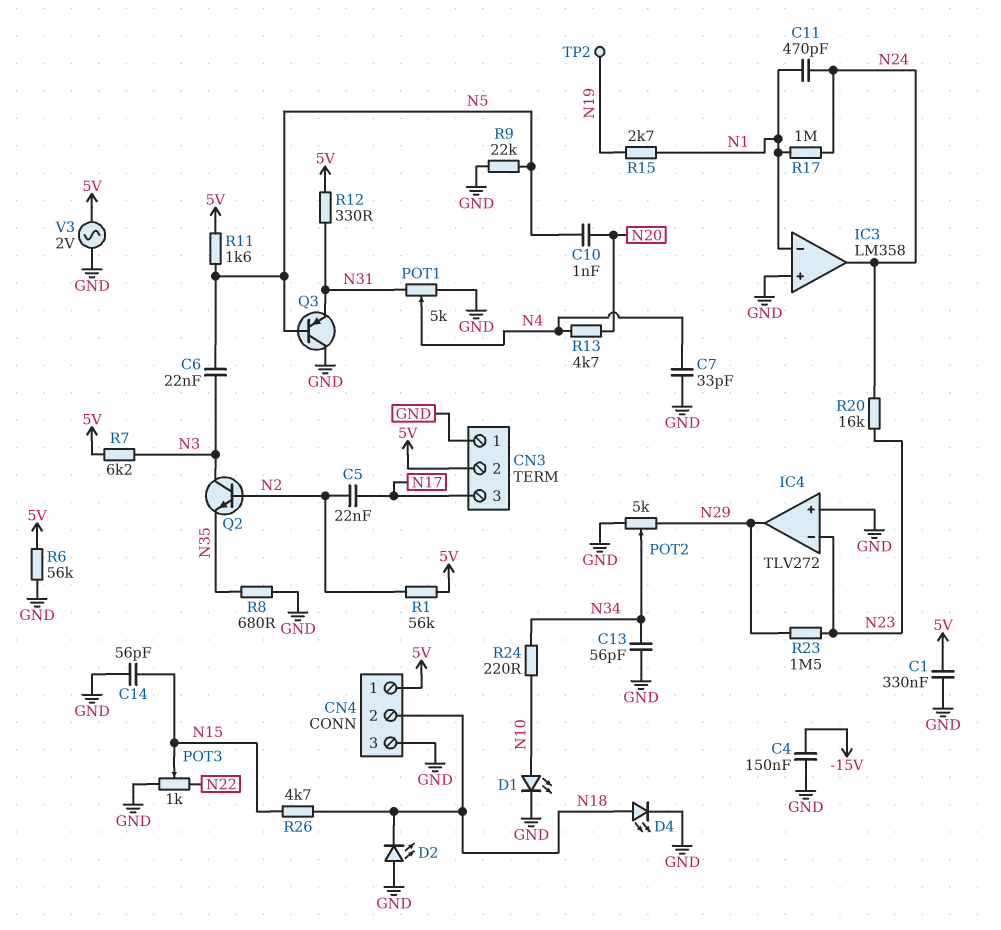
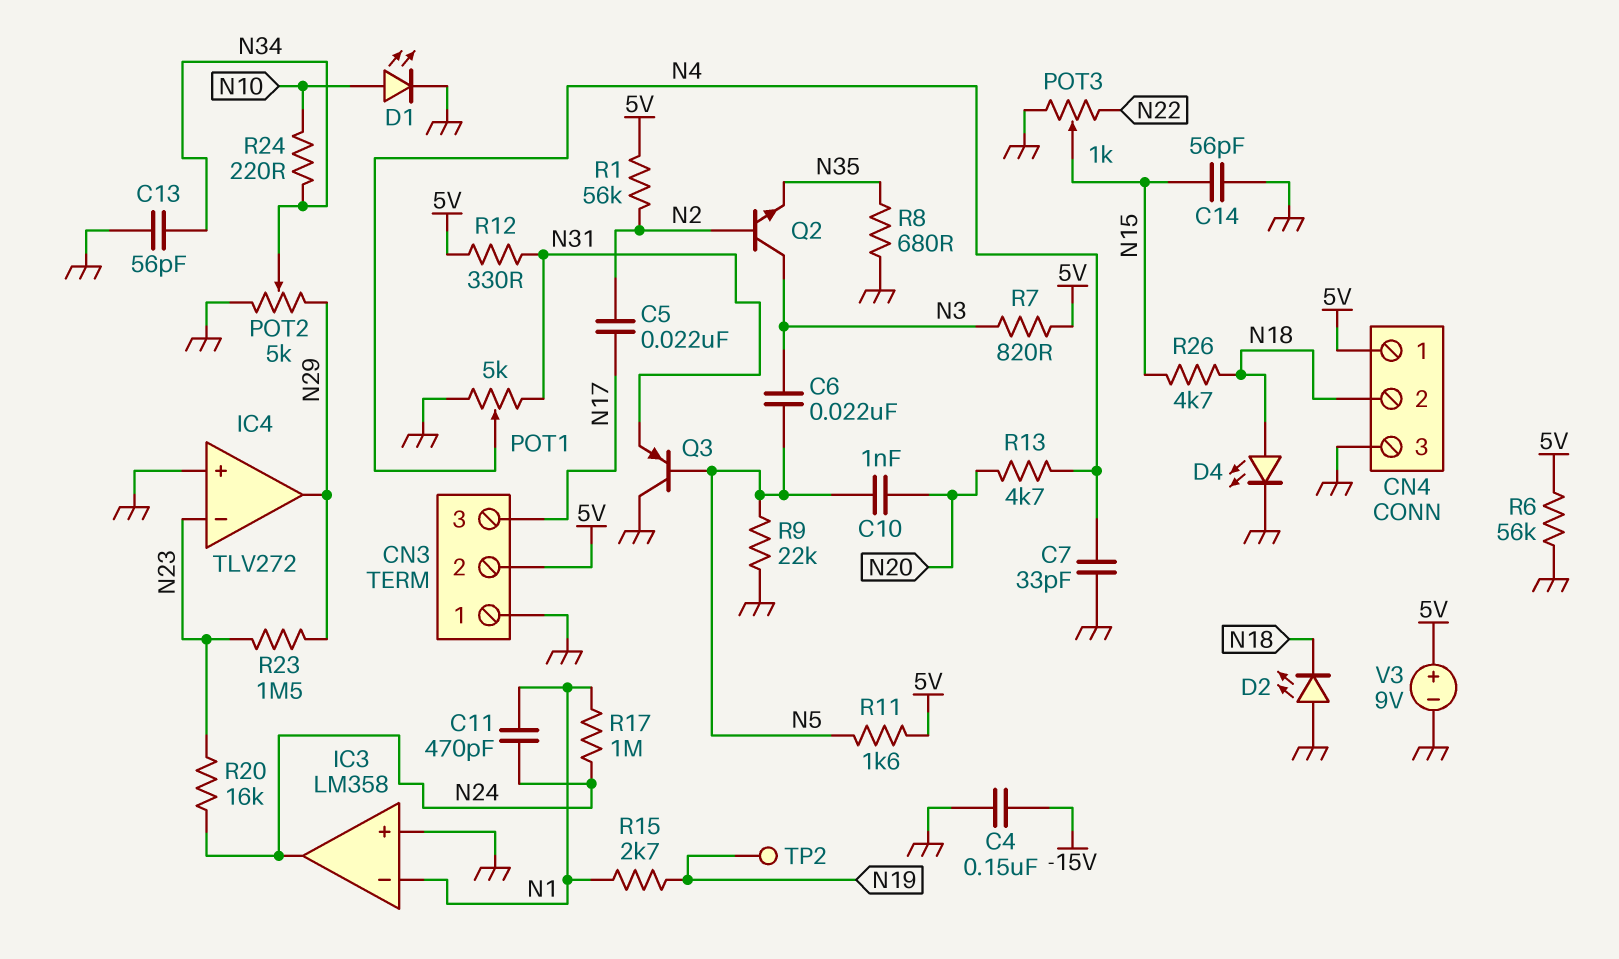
C1: 330nF (5V, GND) -> none
R7: 6.2k (5V, N3) -> 820 (5V, N3)
V3: AC 2V (5V, GND) -> 9V (plus 5V, minus GND)

